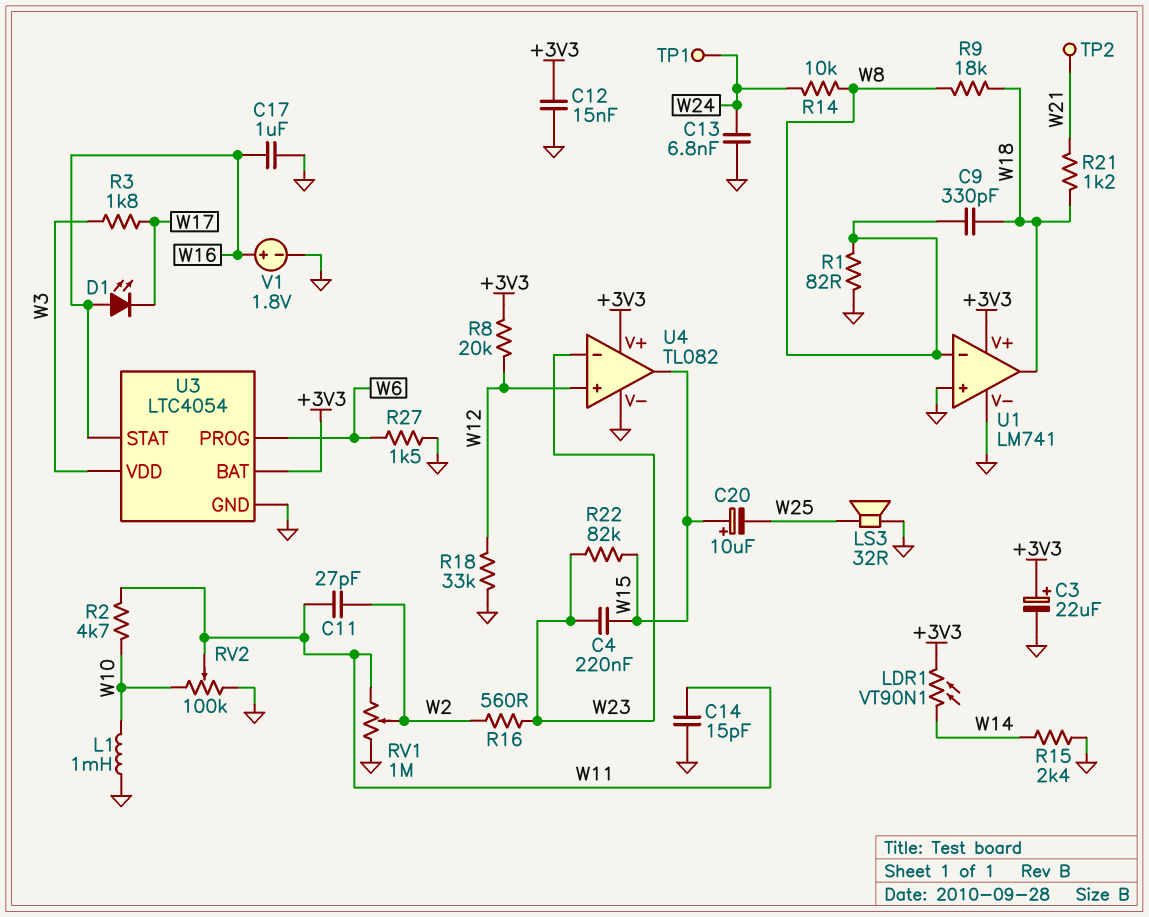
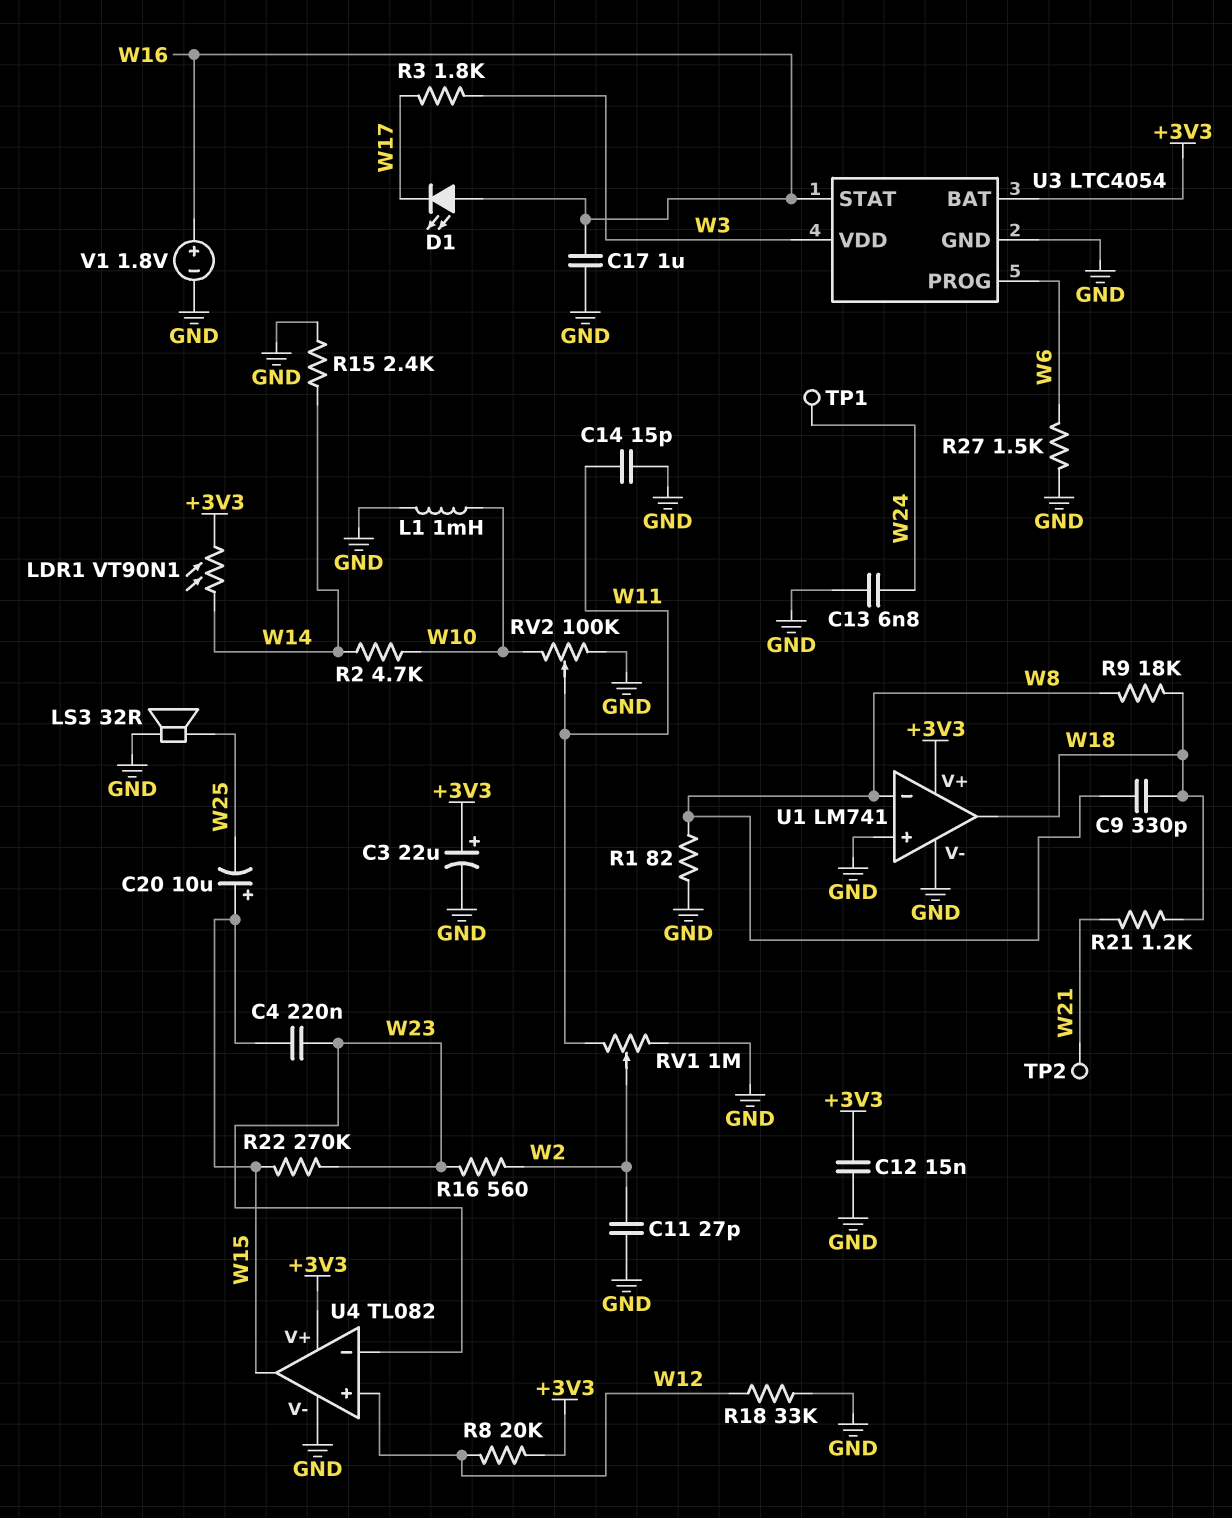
C11: 27pF (W2, W11) -> 27pF (GND, W2)
R2: 4.7k (W10, W11) -> 4.7k (W10, W14)
R14: 10k (W8, W24) -> none
R22: 82k (W15, W23) -> 270k (W15, W23)

